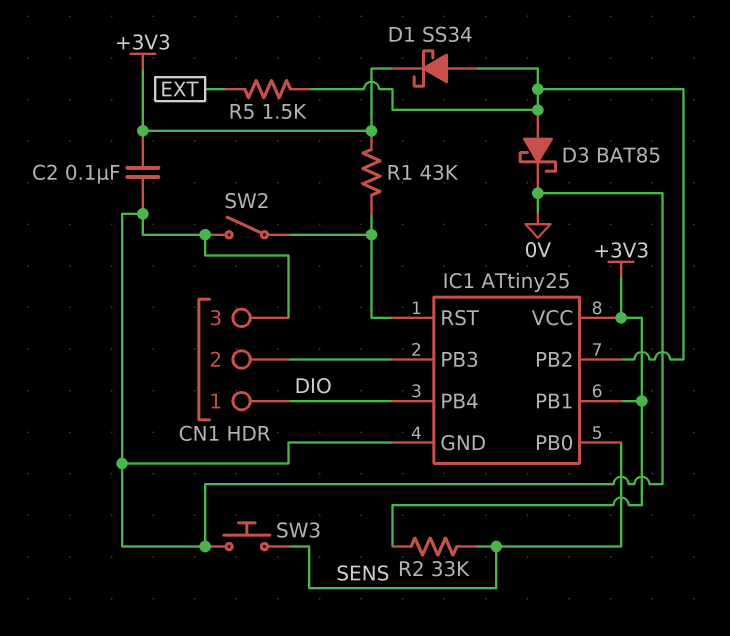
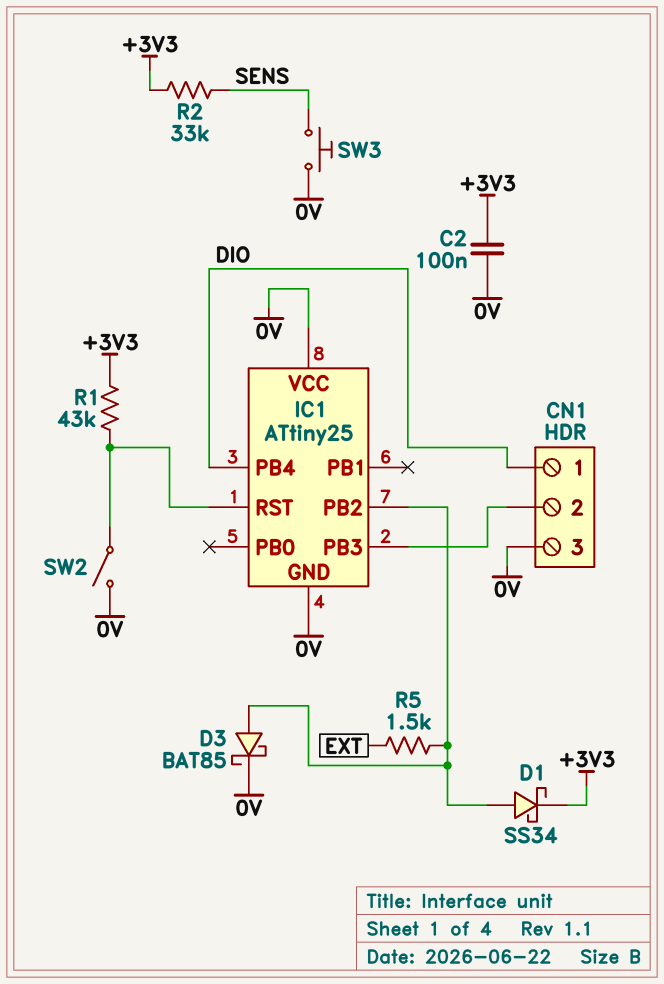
IC1 pin PB0: SENS -> none
IC1 pin PB1: +3V3 -> none
IC1 pin VCC: +3V3 -> 0V

